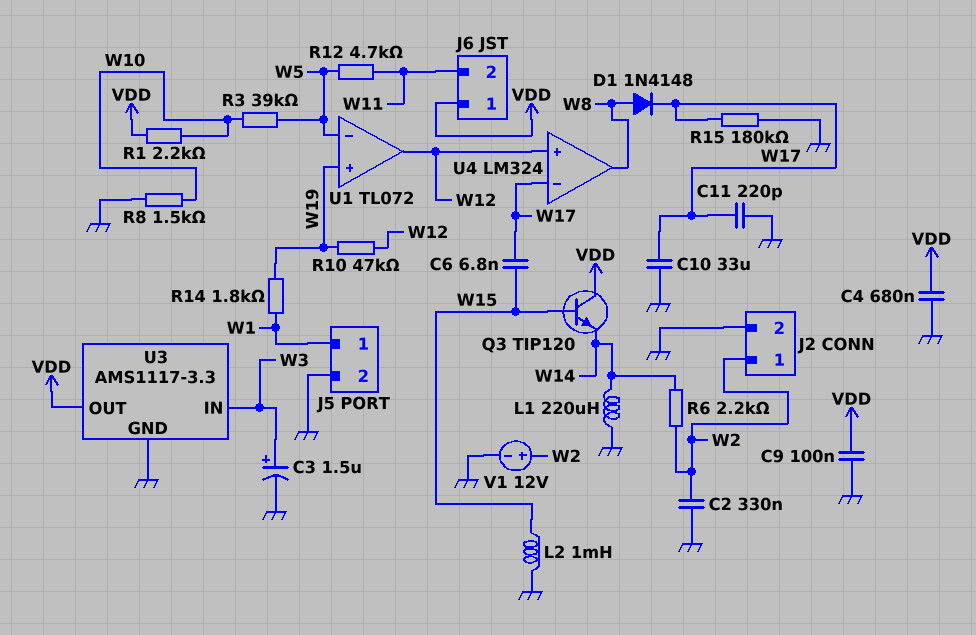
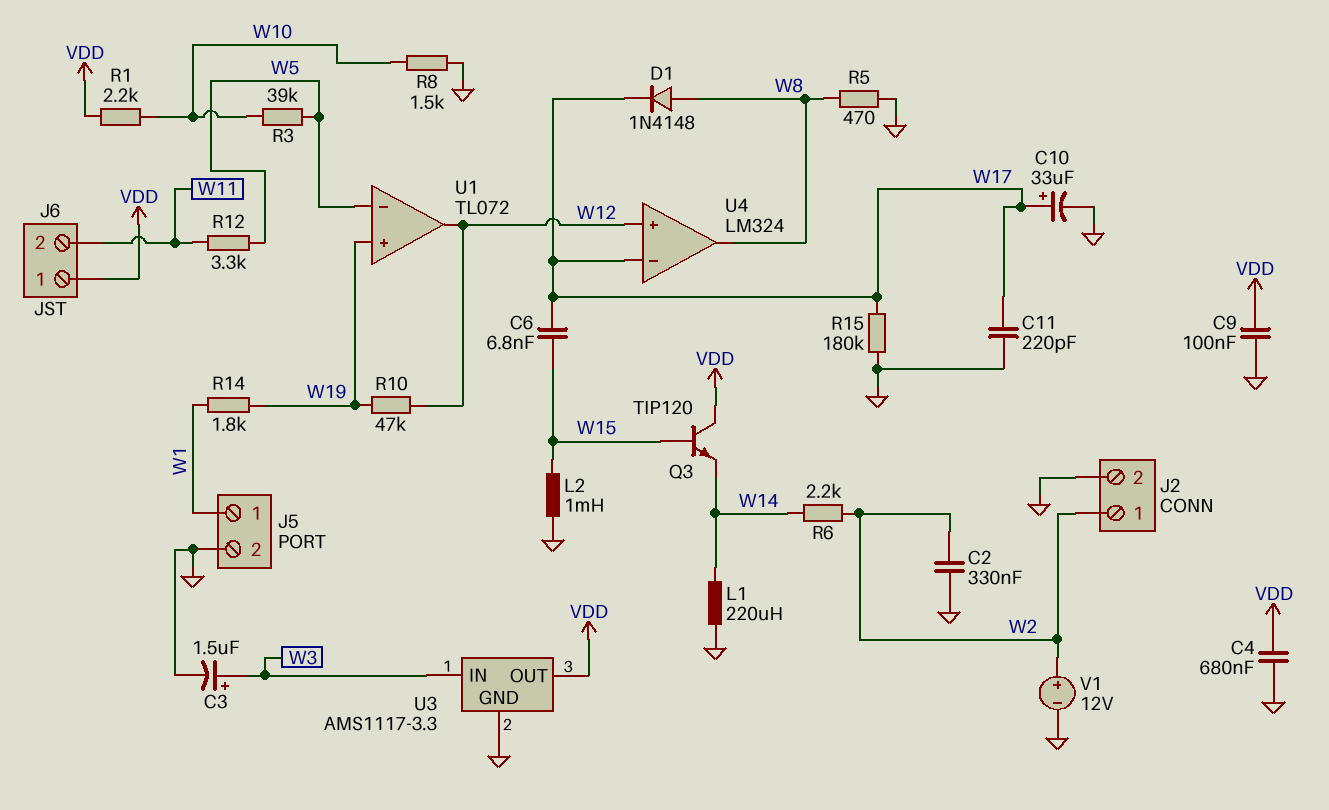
C10: 33uF (GND, W17) -> 33uF (plus W17, minus GND)
R5: none -> 470 (GND, W8)
R12: 4.7k (W5, W11) -> 3.3k (W5, W11)

